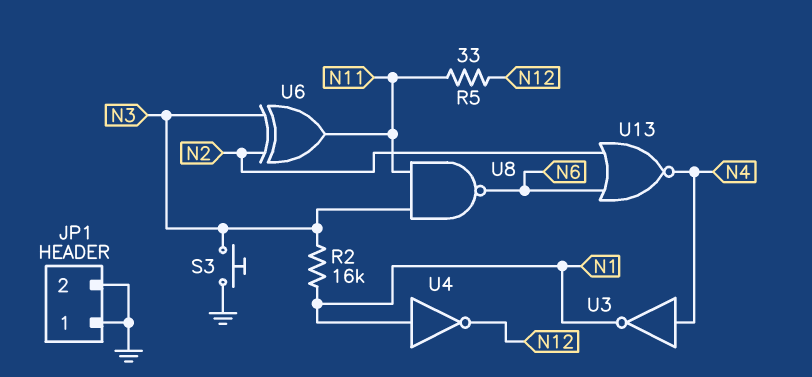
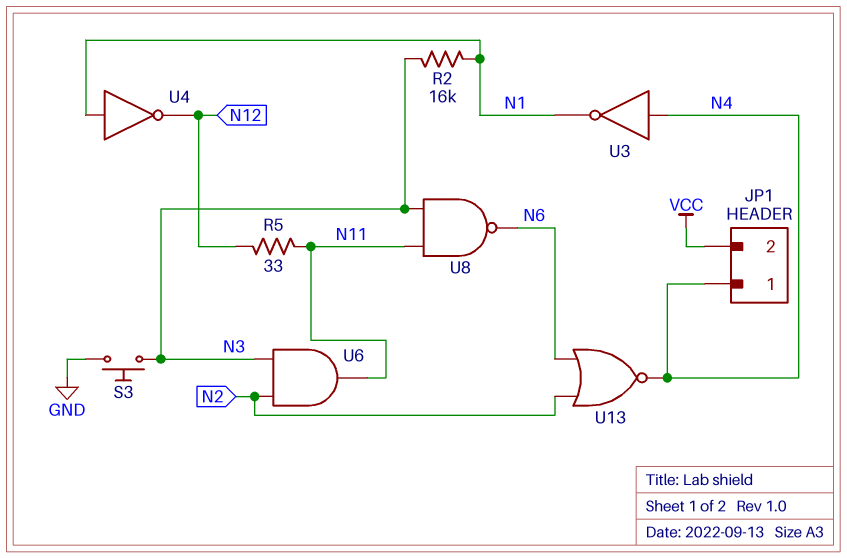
JP1 pin 1: GND -> N4
JP1 pin 2: GND -> VCC
U6: XOR (in N2, in N3, out N11) -> AND (in N2, in N3, out N11)

